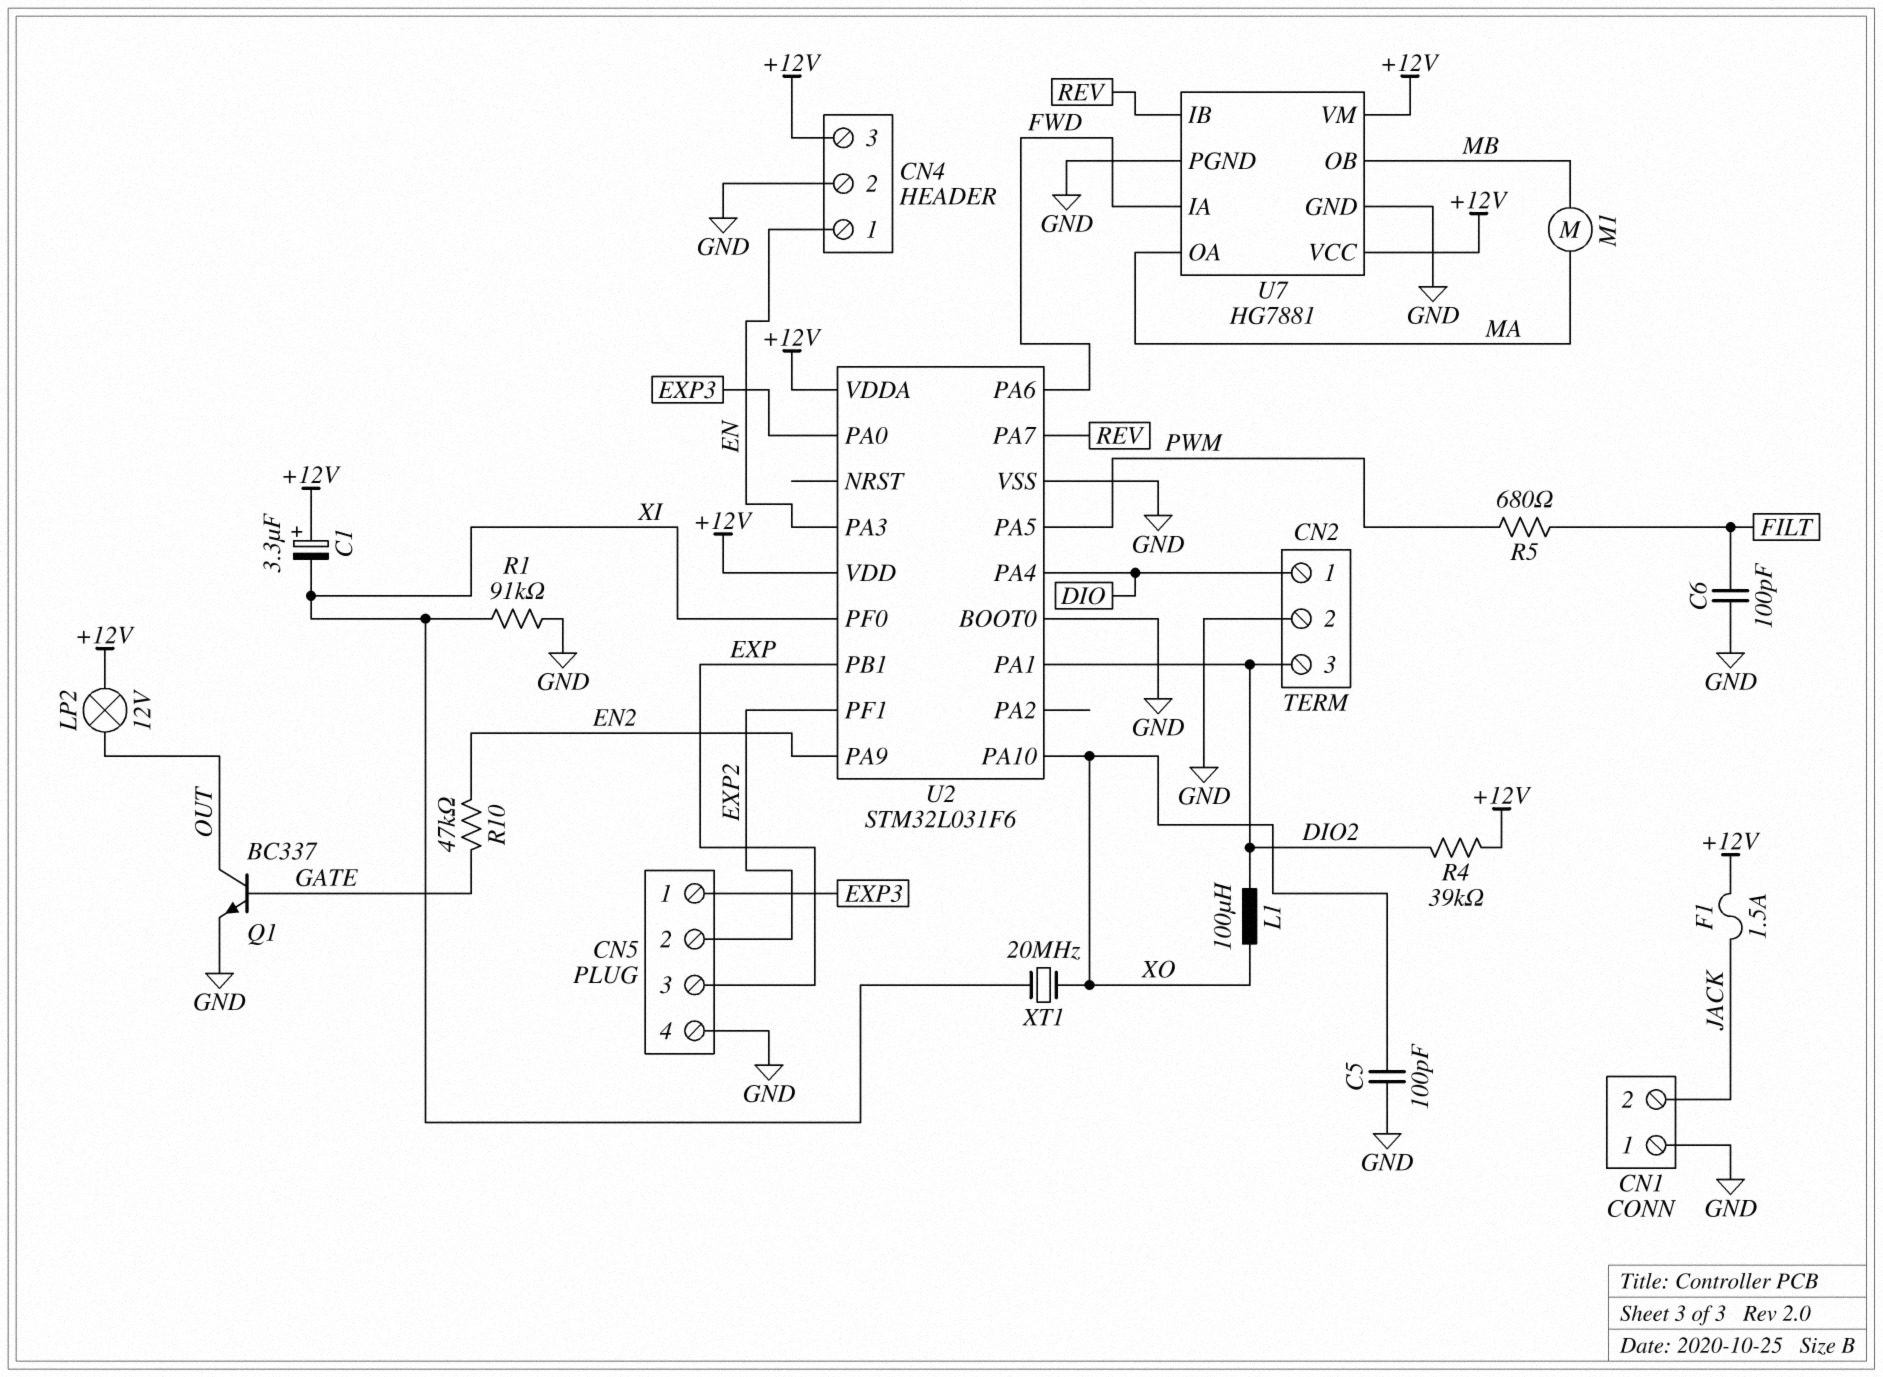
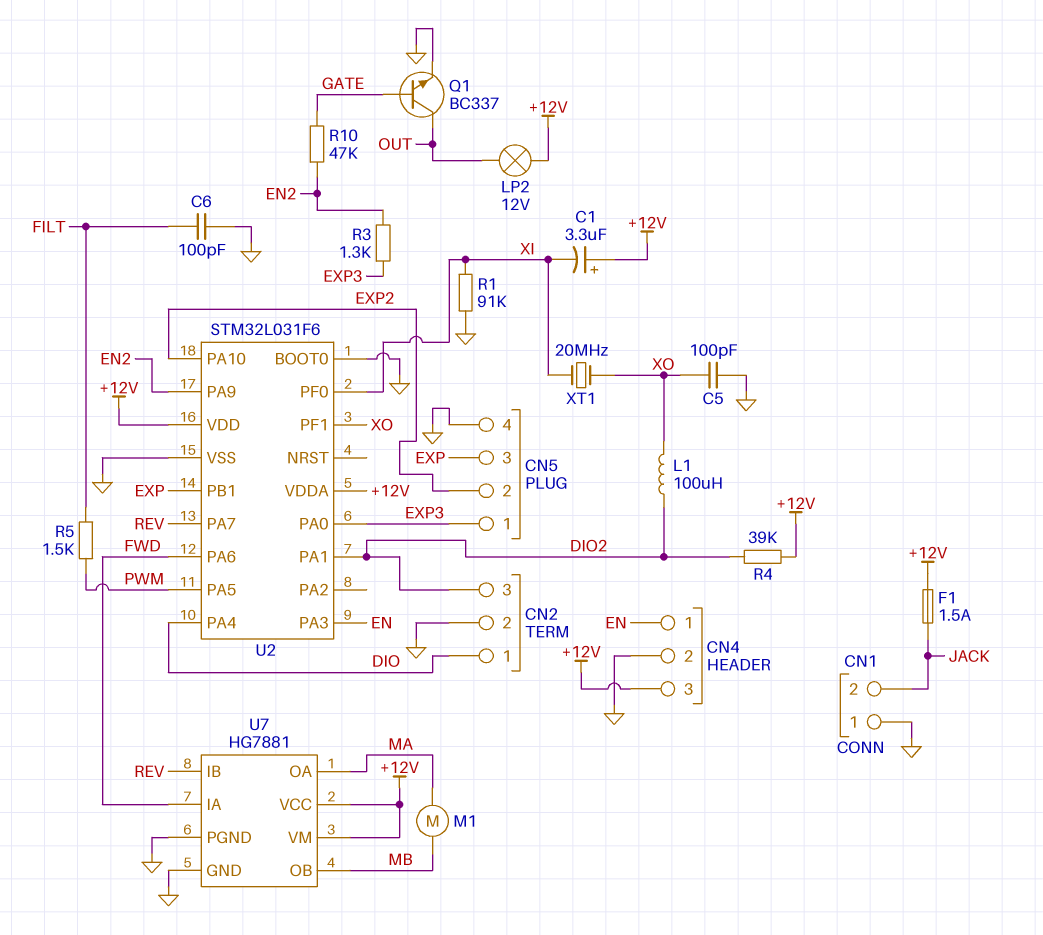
R3: none -> 1.3k (EN2, EXP3)
R5: 680 (FILT, PWM) -> 1.5k (FILT, PWM)
U2 pin PA10: XO -> EXP2
U2 pin PF1: EXP2 -> XO

